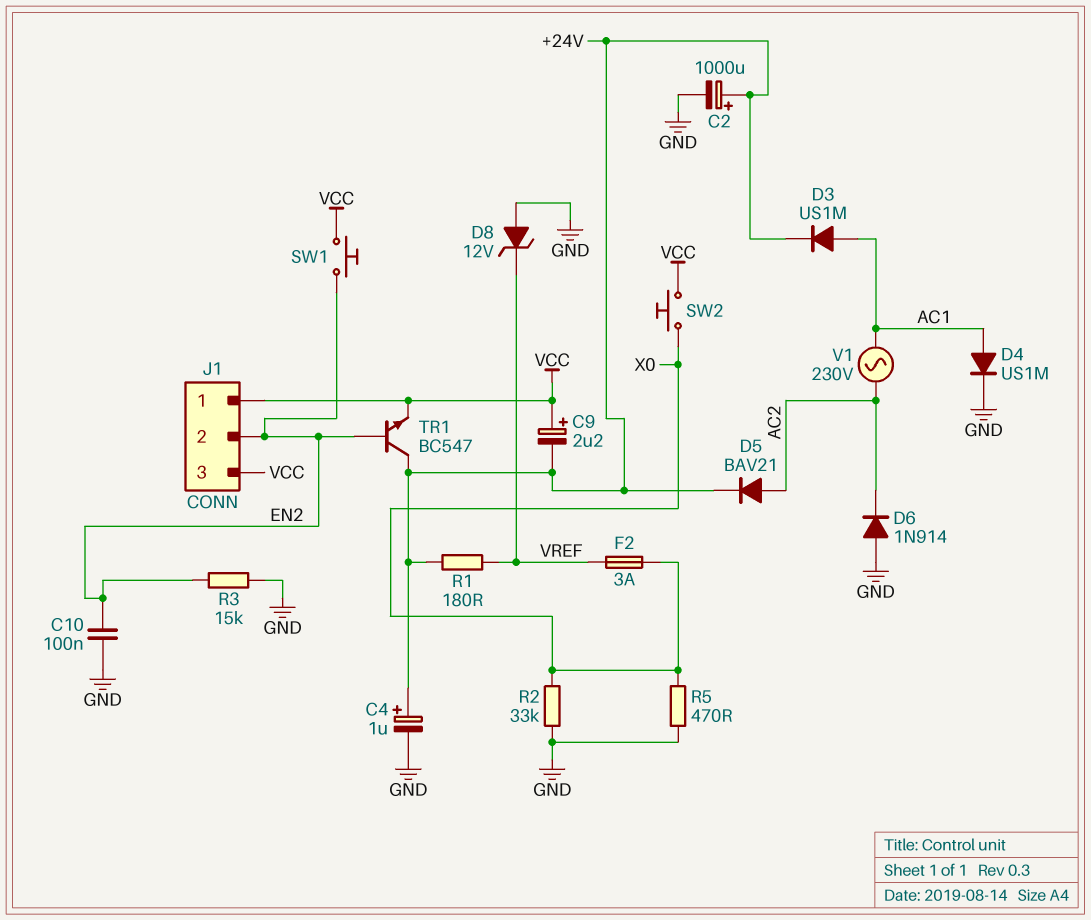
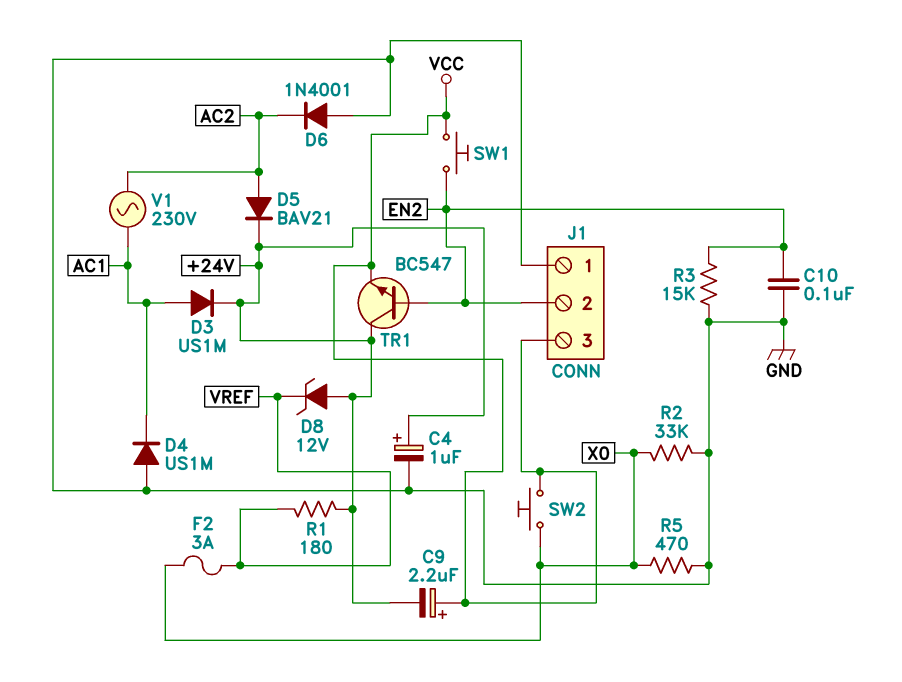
C2: 1000uF (plus +24V, minus GND) -> none
D4: diode US1M (A AC1, K GND) -> diode US1M (A GND, K AC1)
D6: diode 1N914 (A GND, K AC2) -> diode 1N4001 (A GND, K AC2)
D8: zener 12V (A GND, K VREF) -> zener 12V (A +24V, K VREF)
J1 pin 1: VCC -> GND

